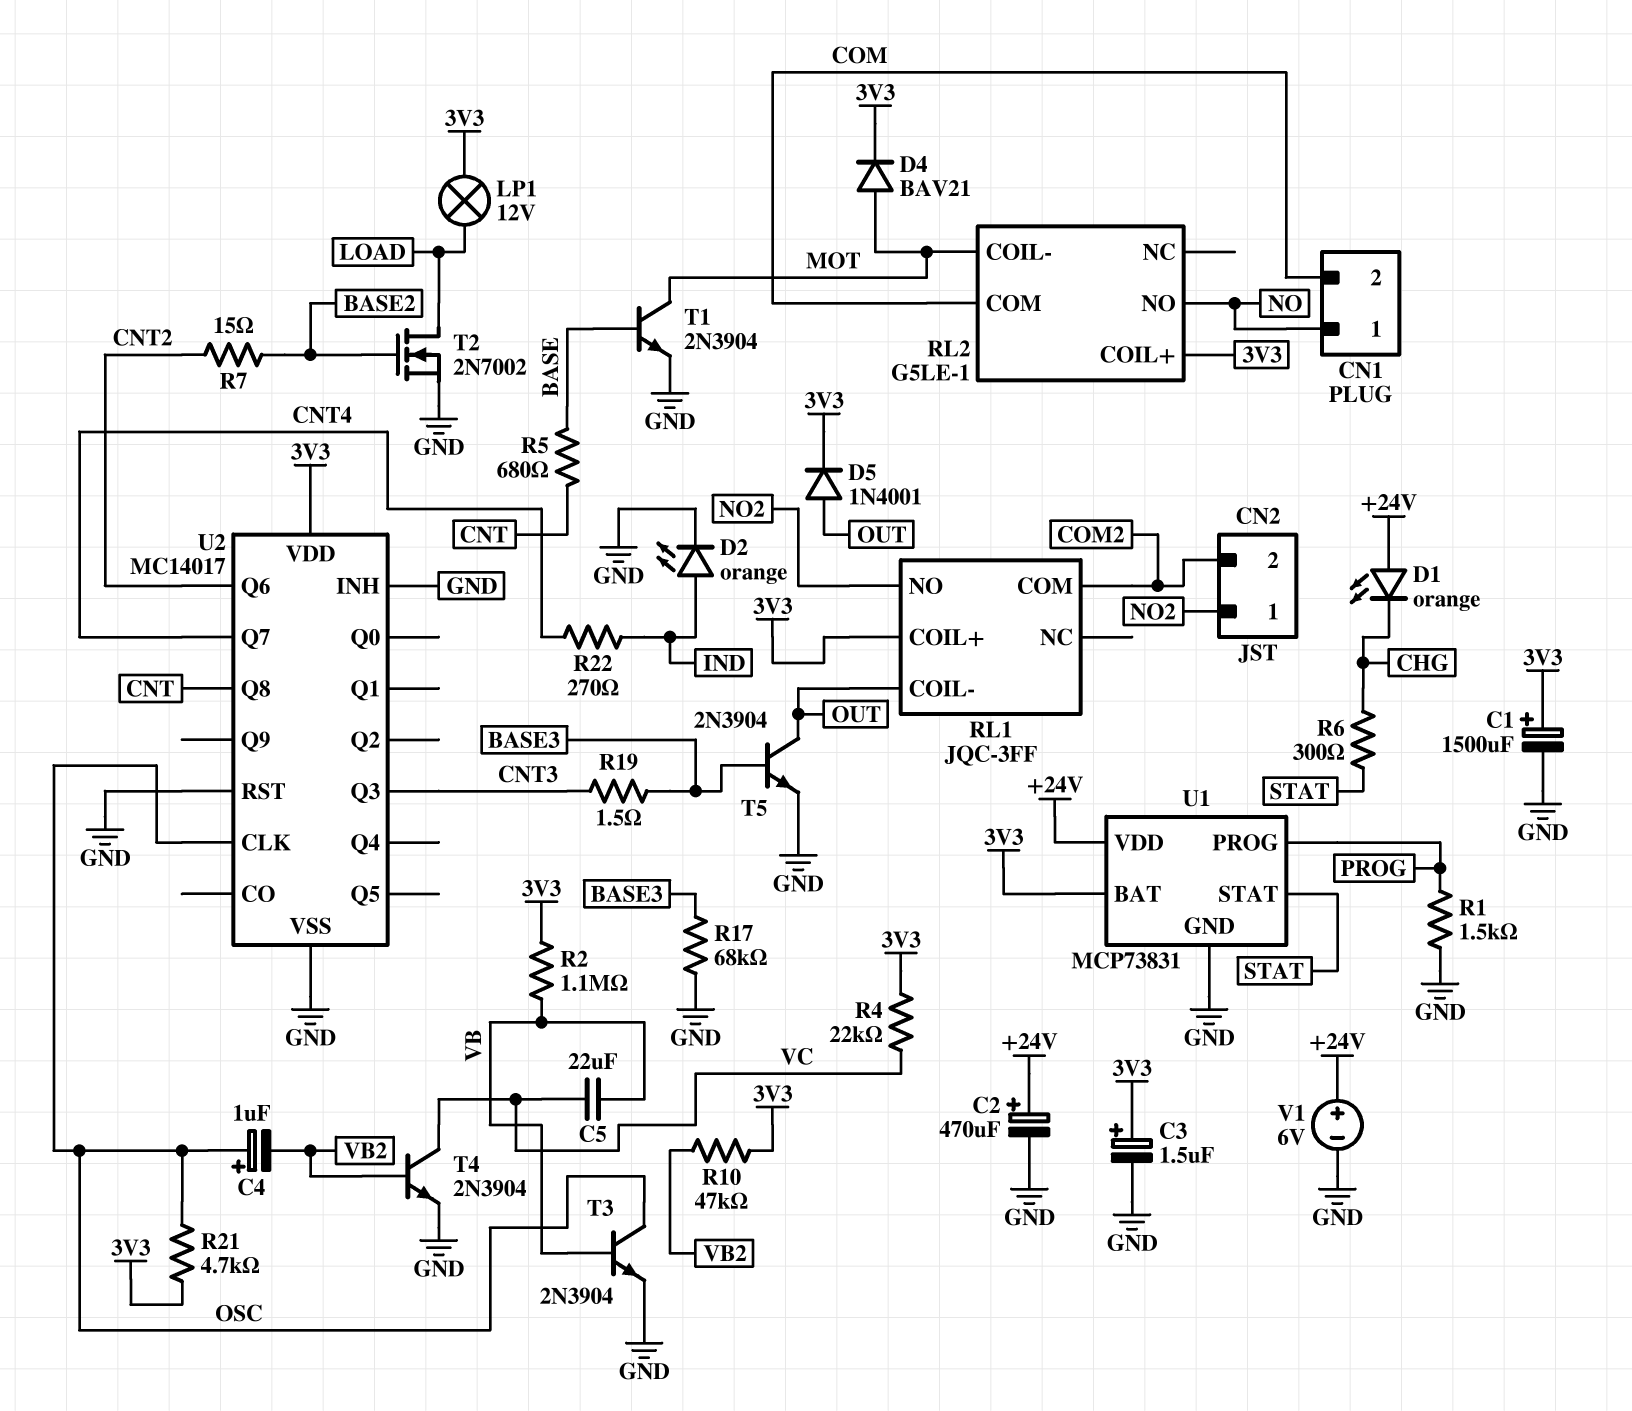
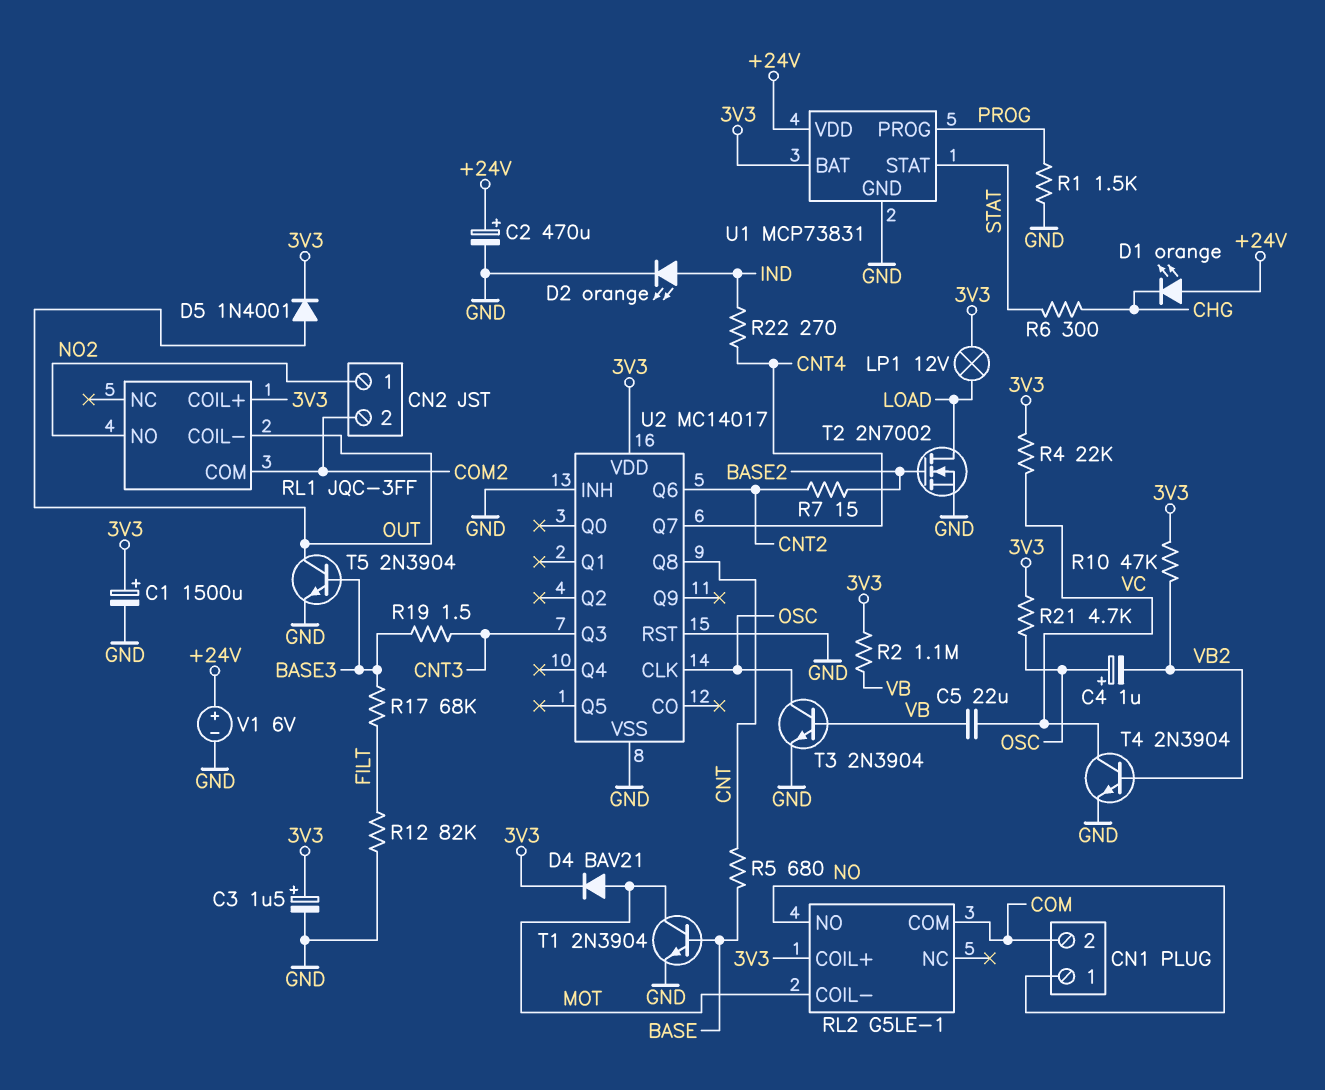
R12: none -> 82k (FILT, GND)
R17: 68k (BASE3, GND) -> 68k (BASE3, FILT)

